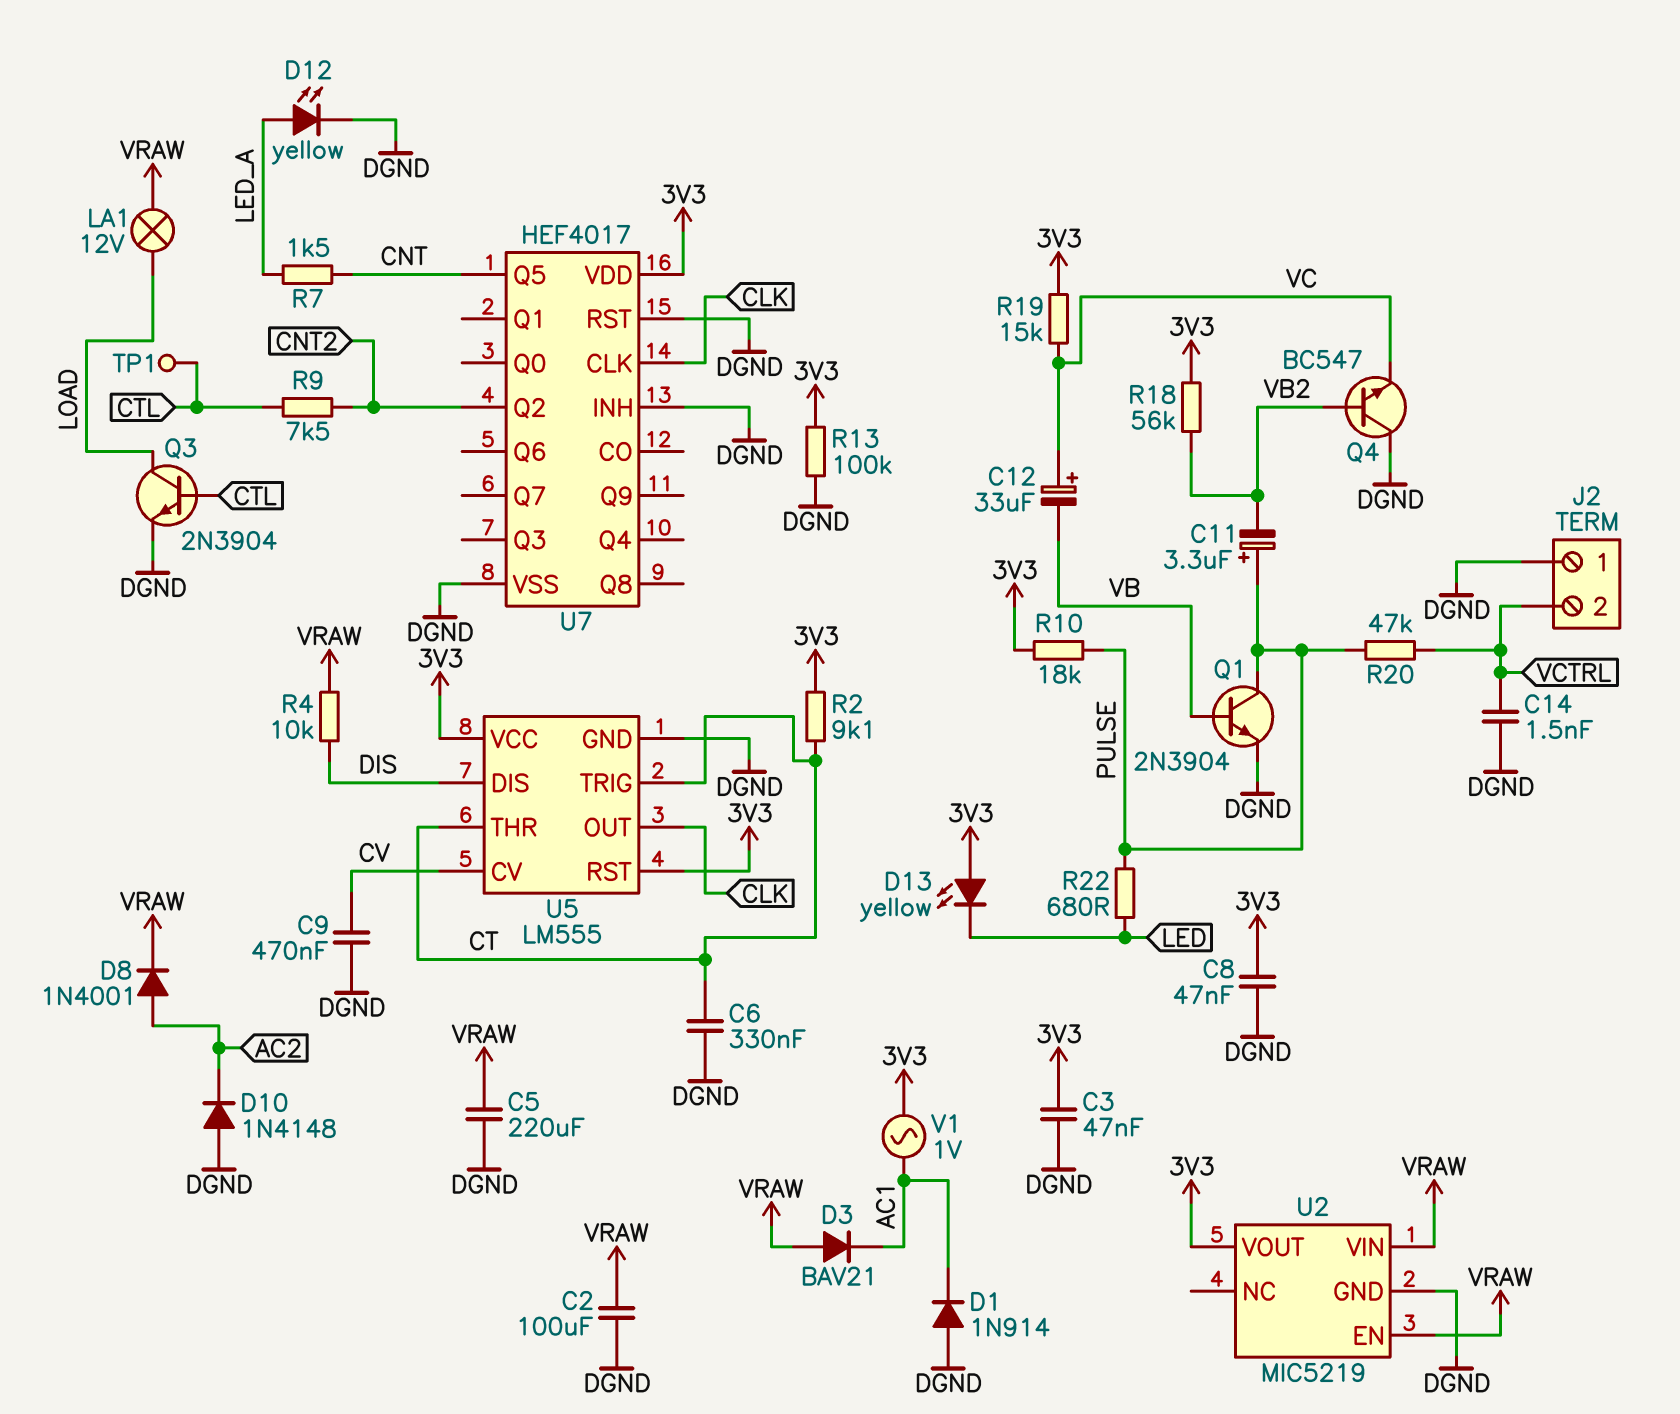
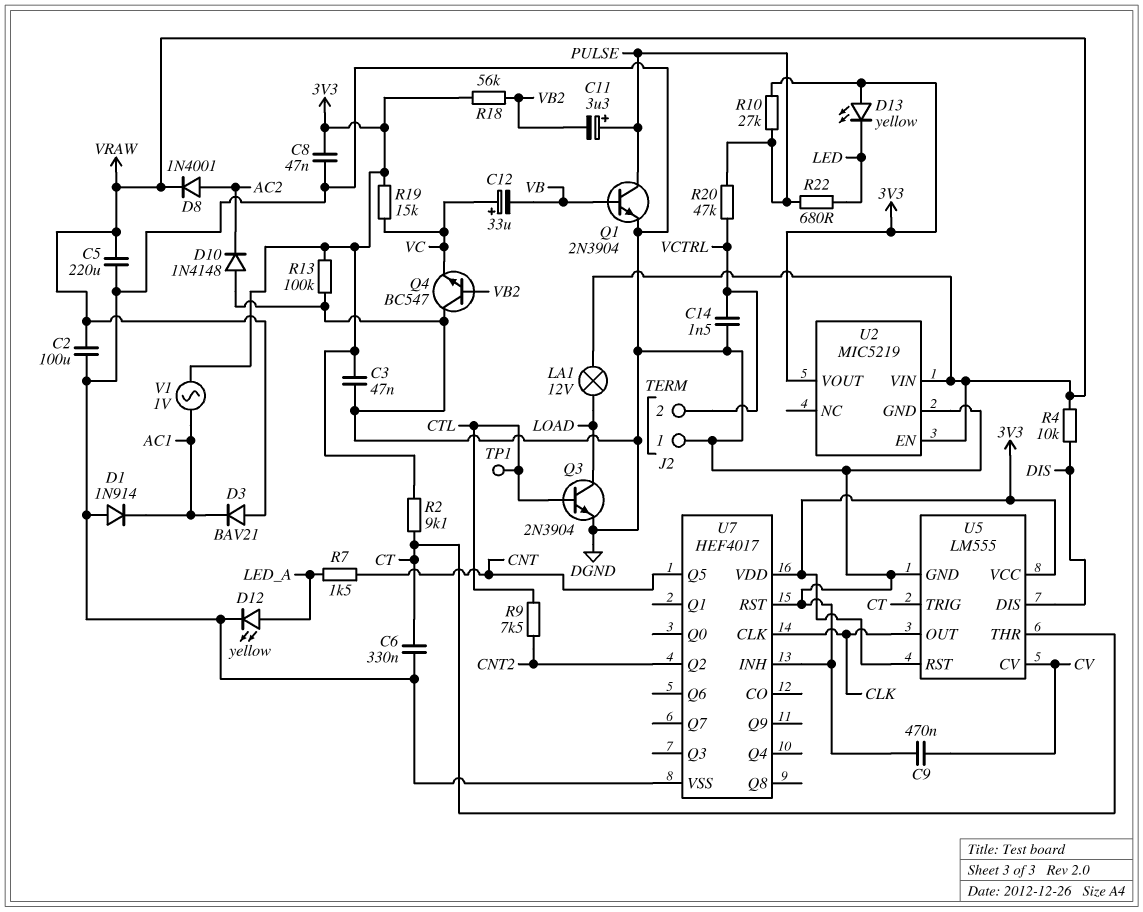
R10: 18k (3V3, PULSE) -> 27k (3V3, PULSE)

